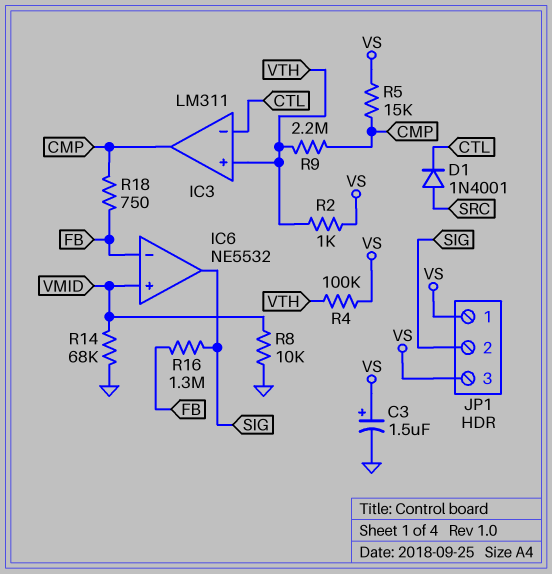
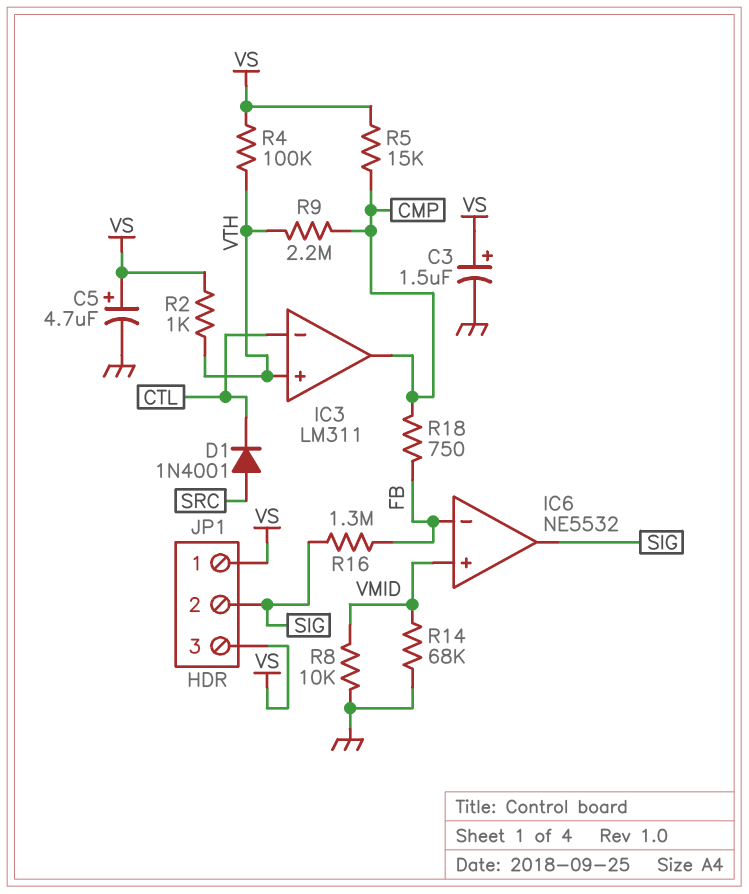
C5: none -> 4.7uF (plus VS, minus GND)

